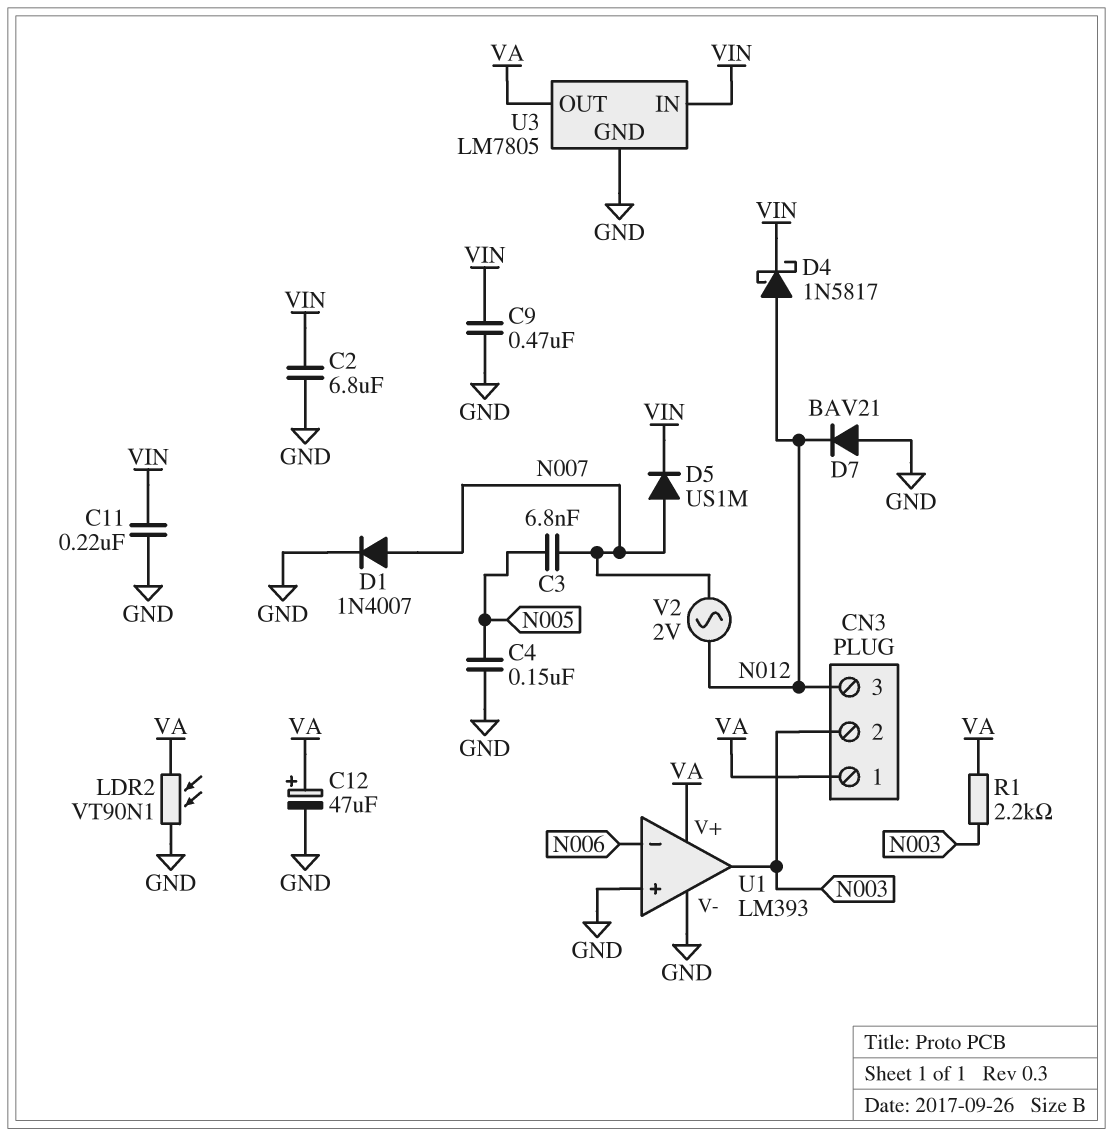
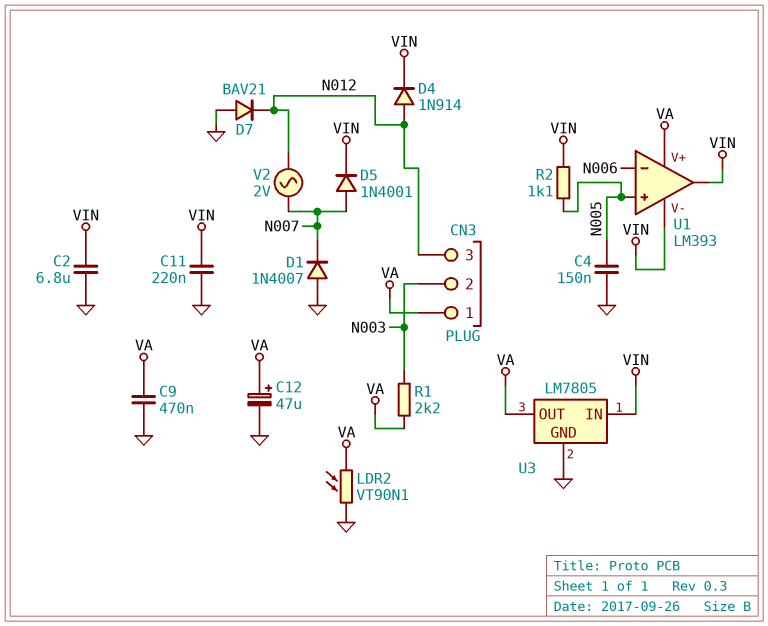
C3: 6.8nF (N005, N007) -> none
C9: 470nF (GND, VIN) -> 470nF (GND, VA)
D1: diode 1N4007 (A N007, K GND) -> diode 1N4007 (A GND, K N007)
D4: schottky 1N5817 (A N012, K VIN) -> diode 1N914 (A N012, K VIN)
D5: diode US1M (A N007, K VIN) -> diode 1N4001 (A N007, K VIN)
R2: none -> 1.1k (N005, VIN)
U1 pin V-: GND -> VIN
U1 pin in+: GND -> N005
U1 pin out: N003 -> VIN

